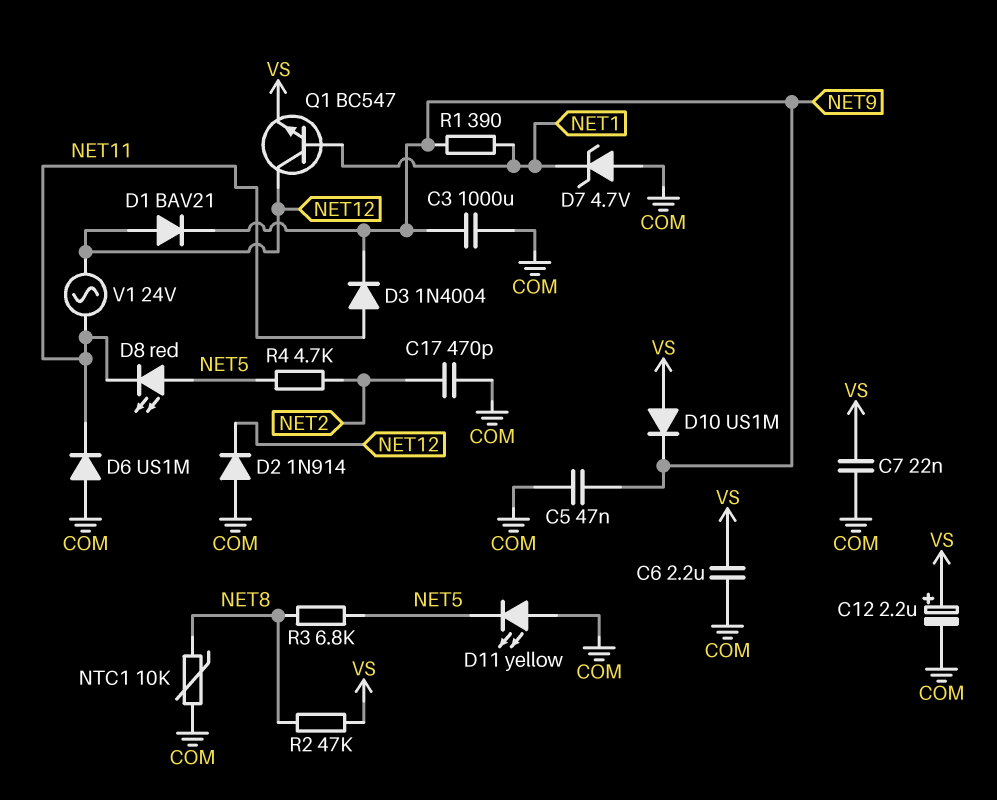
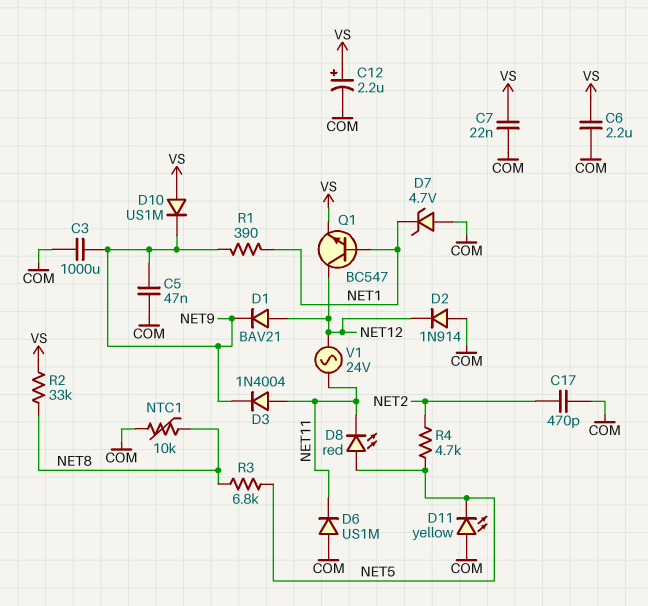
R2: 47k (NET8, VS) -> 33k (NET8, VS)

